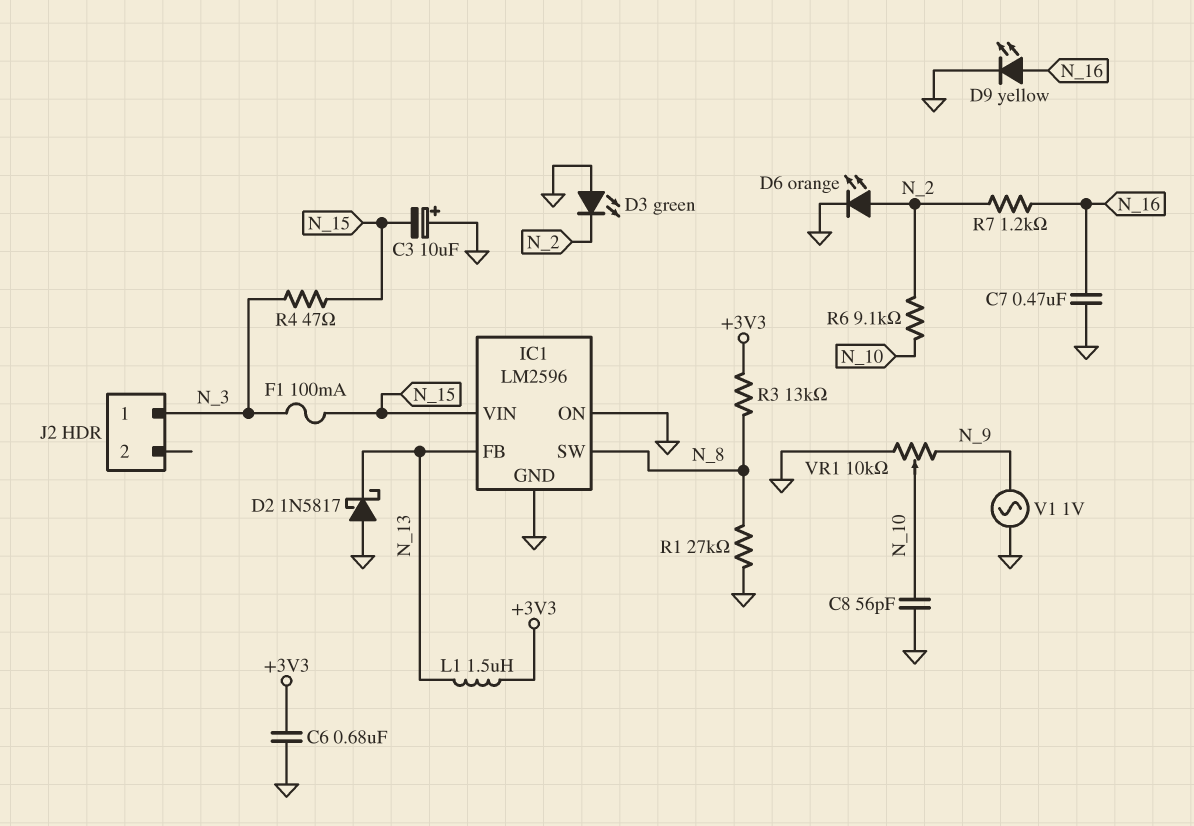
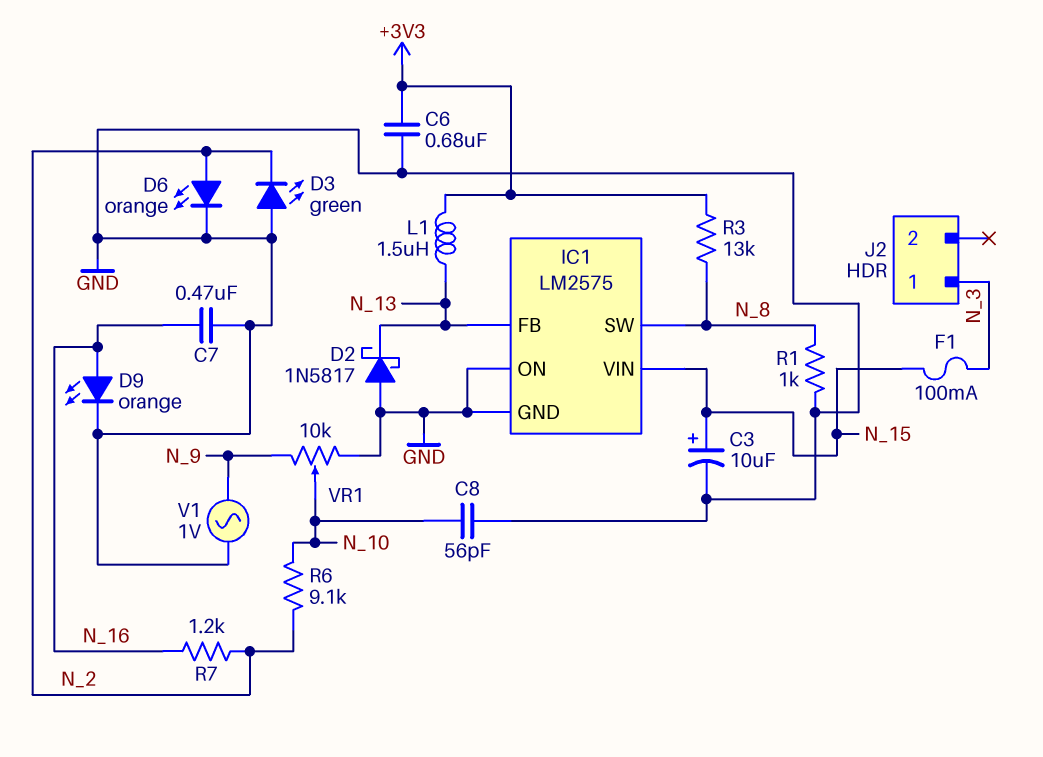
C3: 10uF (plus GND, minus N_15) -> 10uF (plus N_15, minus GND)
D9: LED yellow (A N_16, K GND) -> LED orange (A N_16, K GND)
IC1: LM2596 -> LM2575
R1: 27k (GND, N_8) -> 1k (GND, N_8)
R4: 47 (N_3, N_15) -> none

